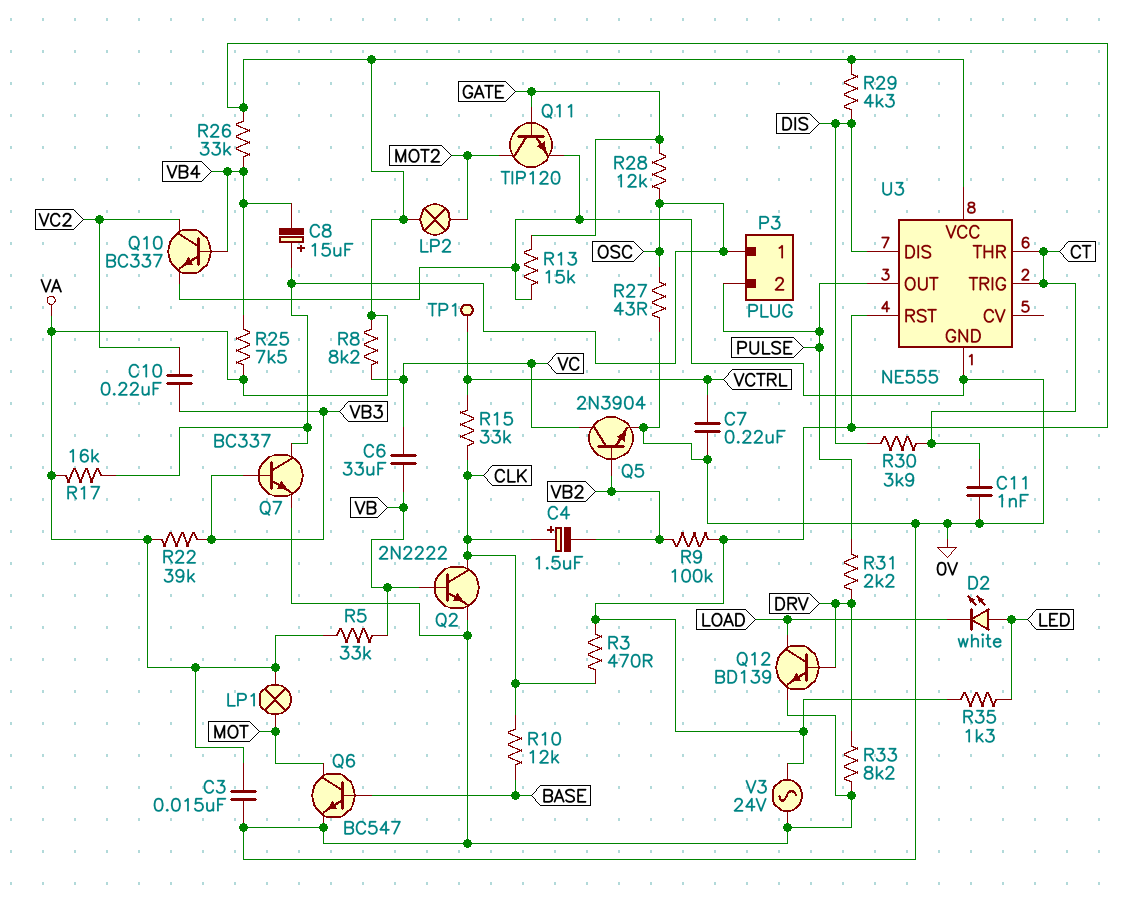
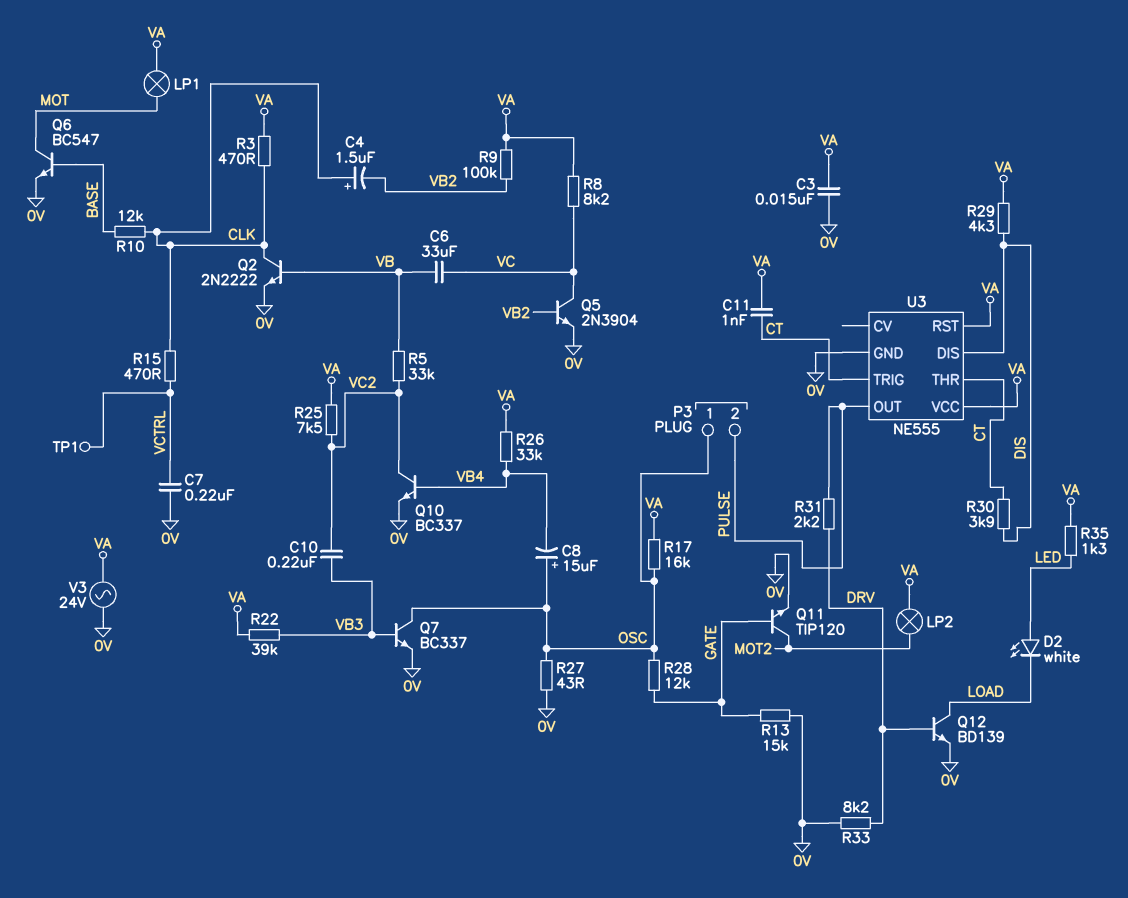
C11: 1nF (0V, CT) -> 1nF (CT, VA)
R5: 33k (VA, VB) -> 33k (VB, VC2)
R15: 33k (CLK, VCTRL) -> 470 (CLK, VCTRL)
R25: 7.5k (VA, VB4) -> 7.5k (VA, VC2)

